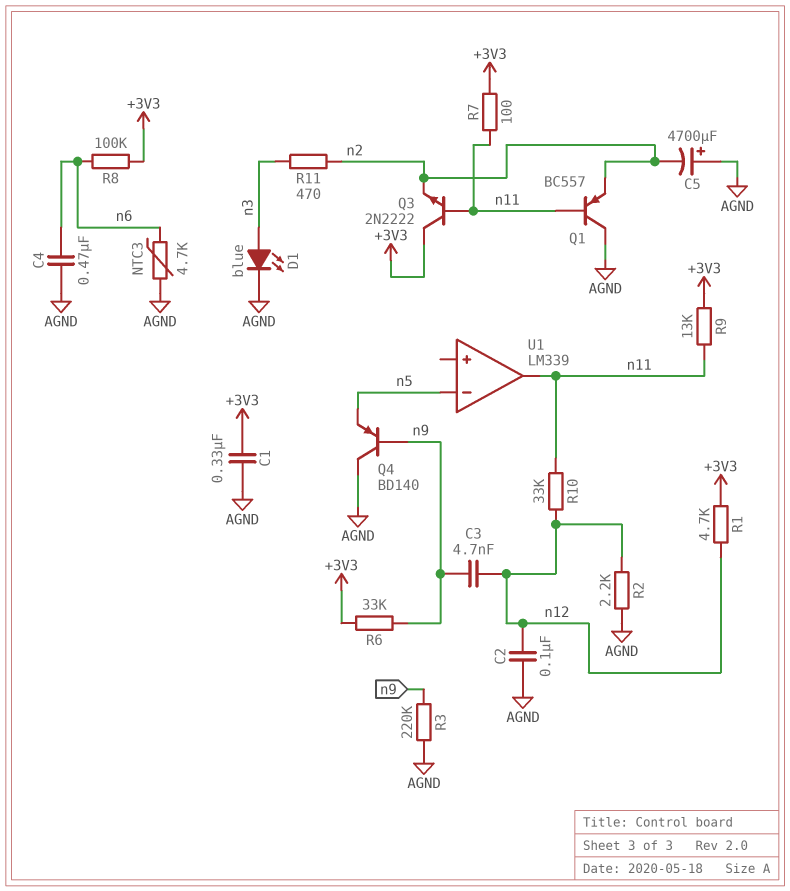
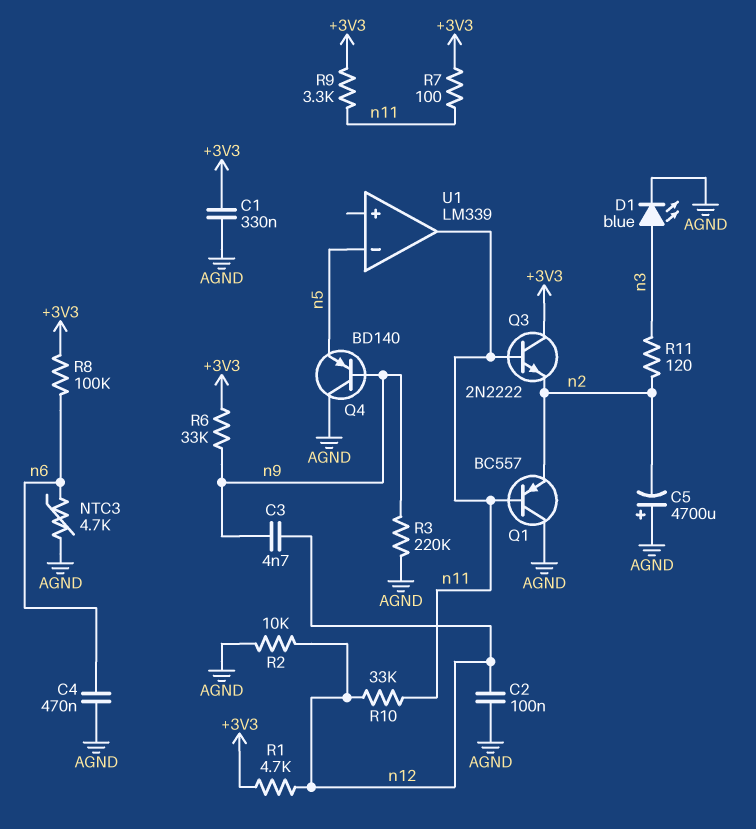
R2: 2.2k (AGND, n12) -> 10k (AGND, n12)
R9: 13k (+3V3, n11) -> 3.3k (+3V3, n11)
R11: 470 (n2, n3) -> 120 (n2, n3)

